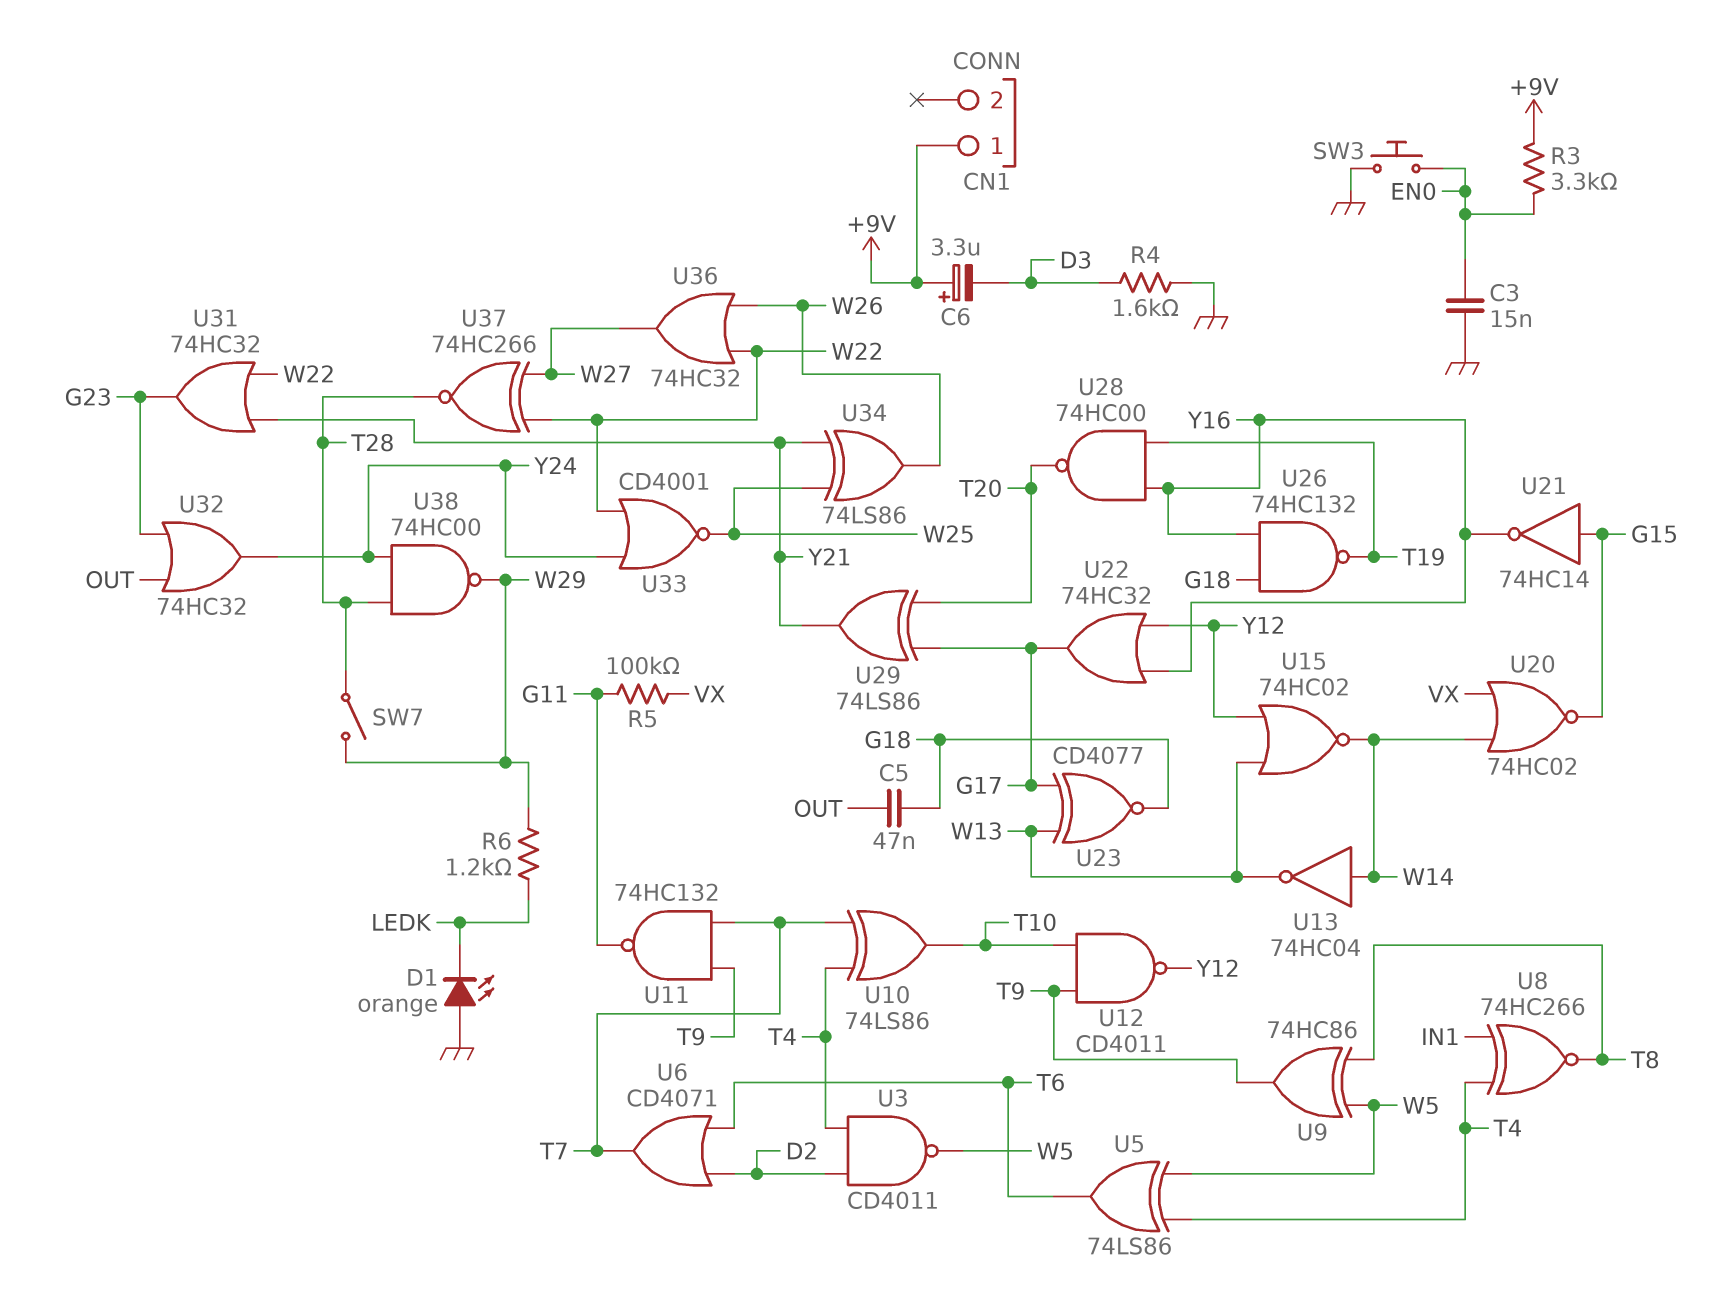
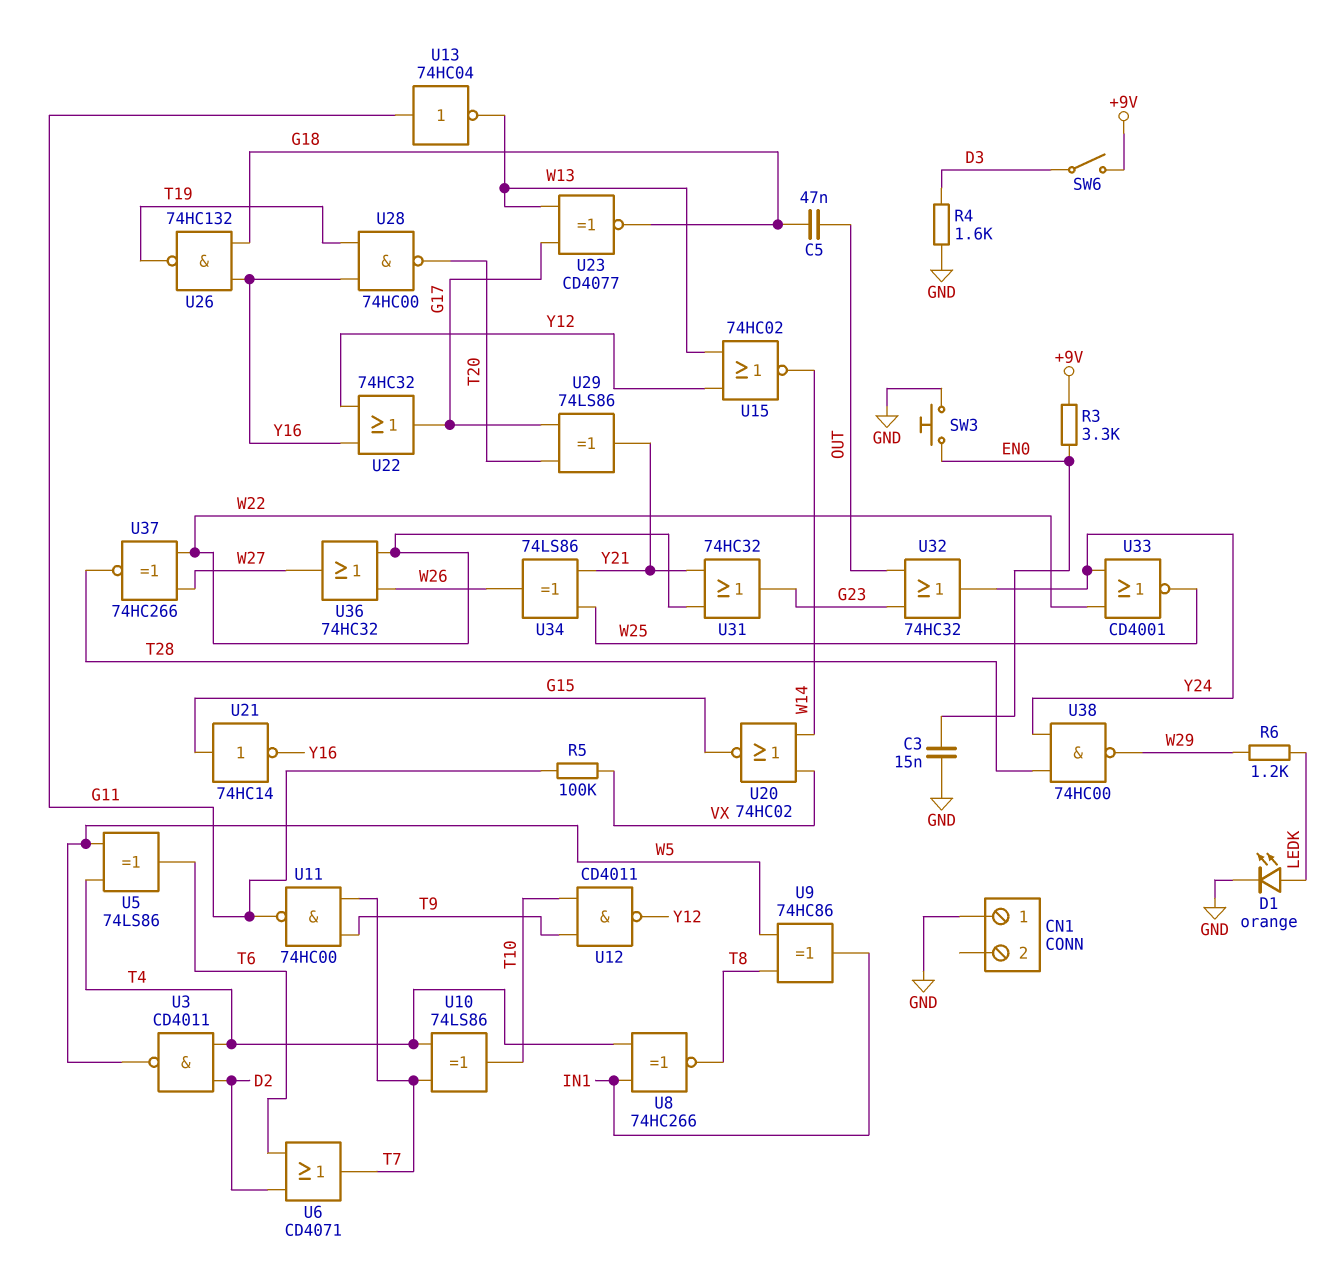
C6: 3.3uF (plus +9V, minus D3) -> none
CN1 pin 1: +9V -> GND
D1: LED orange (A GND, K LEDK) -> LED orange (A LEDK, K GND)
SW6: none -> switch (+9V, D3)
SW7: switch (T28, W29) -> none
U9: XOR 74HC86 (in T8, in W5, out T9) -> XOR 74HC86 (in T8, in W5, out IN1)
U11: NAND 74HC132 (in T7, in T9, out G11) -> NAND 74HC00 (in T7, in T9, out G11)
U13: NOT 74HC04 (in W14, out W13) -> NOT 74HC04 (in G11, out W13)

